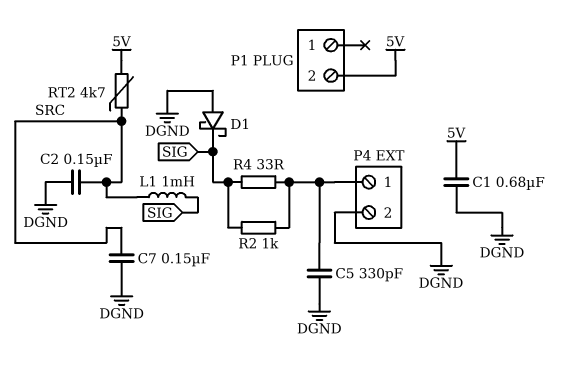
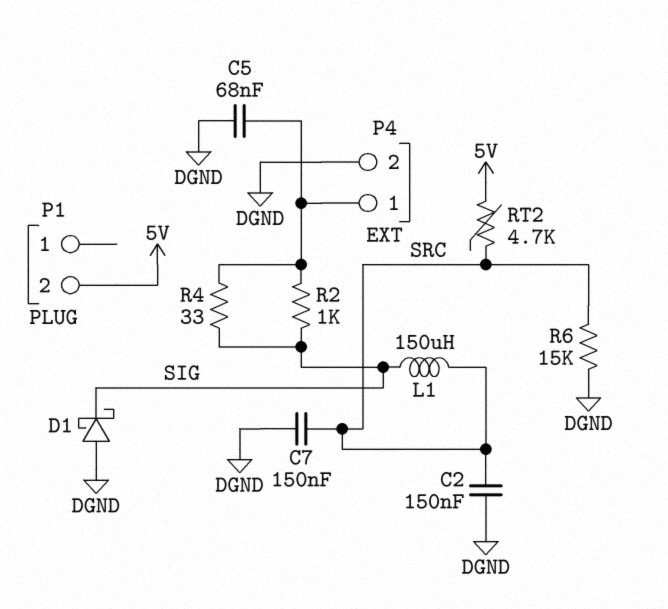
C1: 680nF (5V, DGND) -> none
C5: 330pF (DGND, P4/1) -> 68nF (DGND, P4/1)
L1: 1mH (SIG, SRC) -> 150uH (SIG, SRC)
R6: none -> 15k (DGND, SRC)

